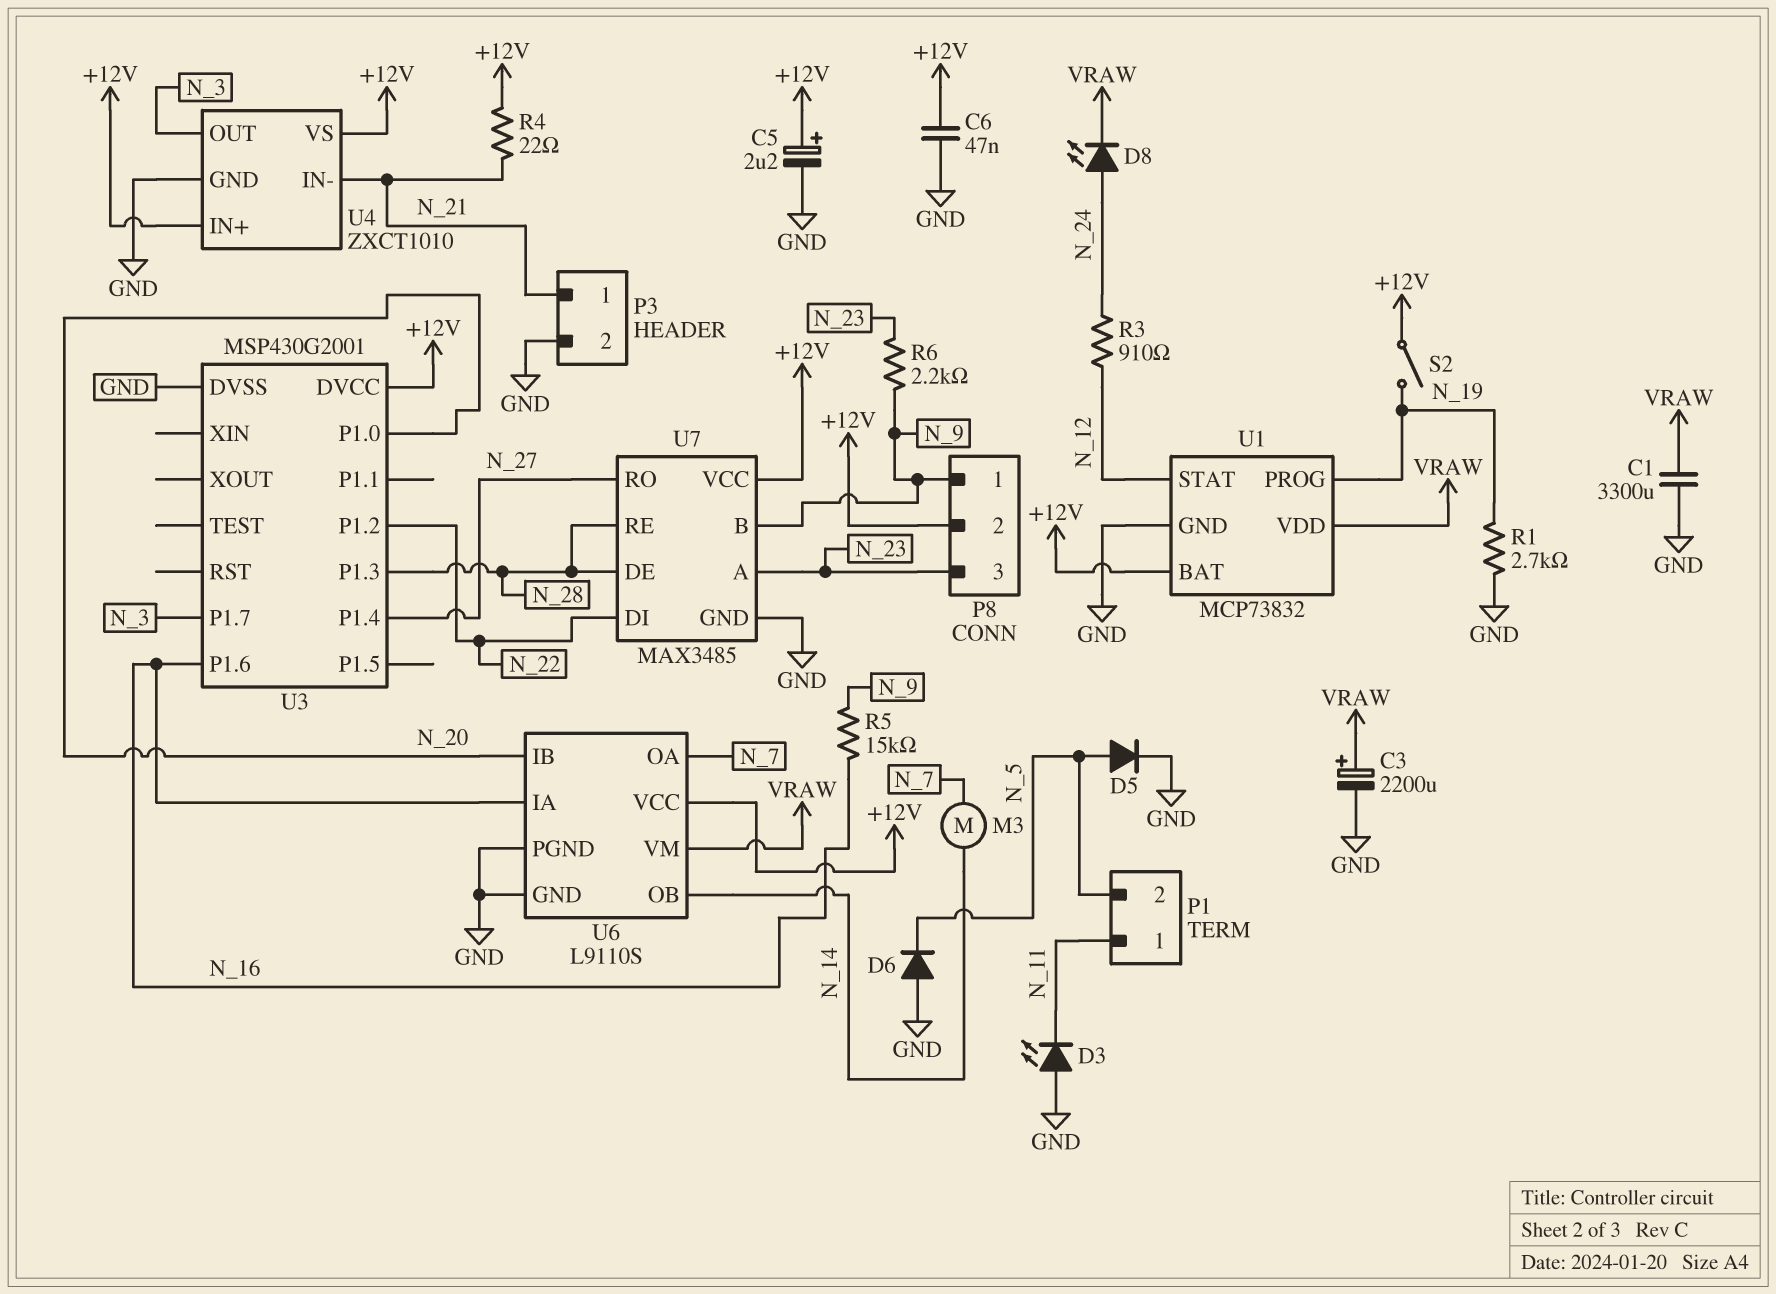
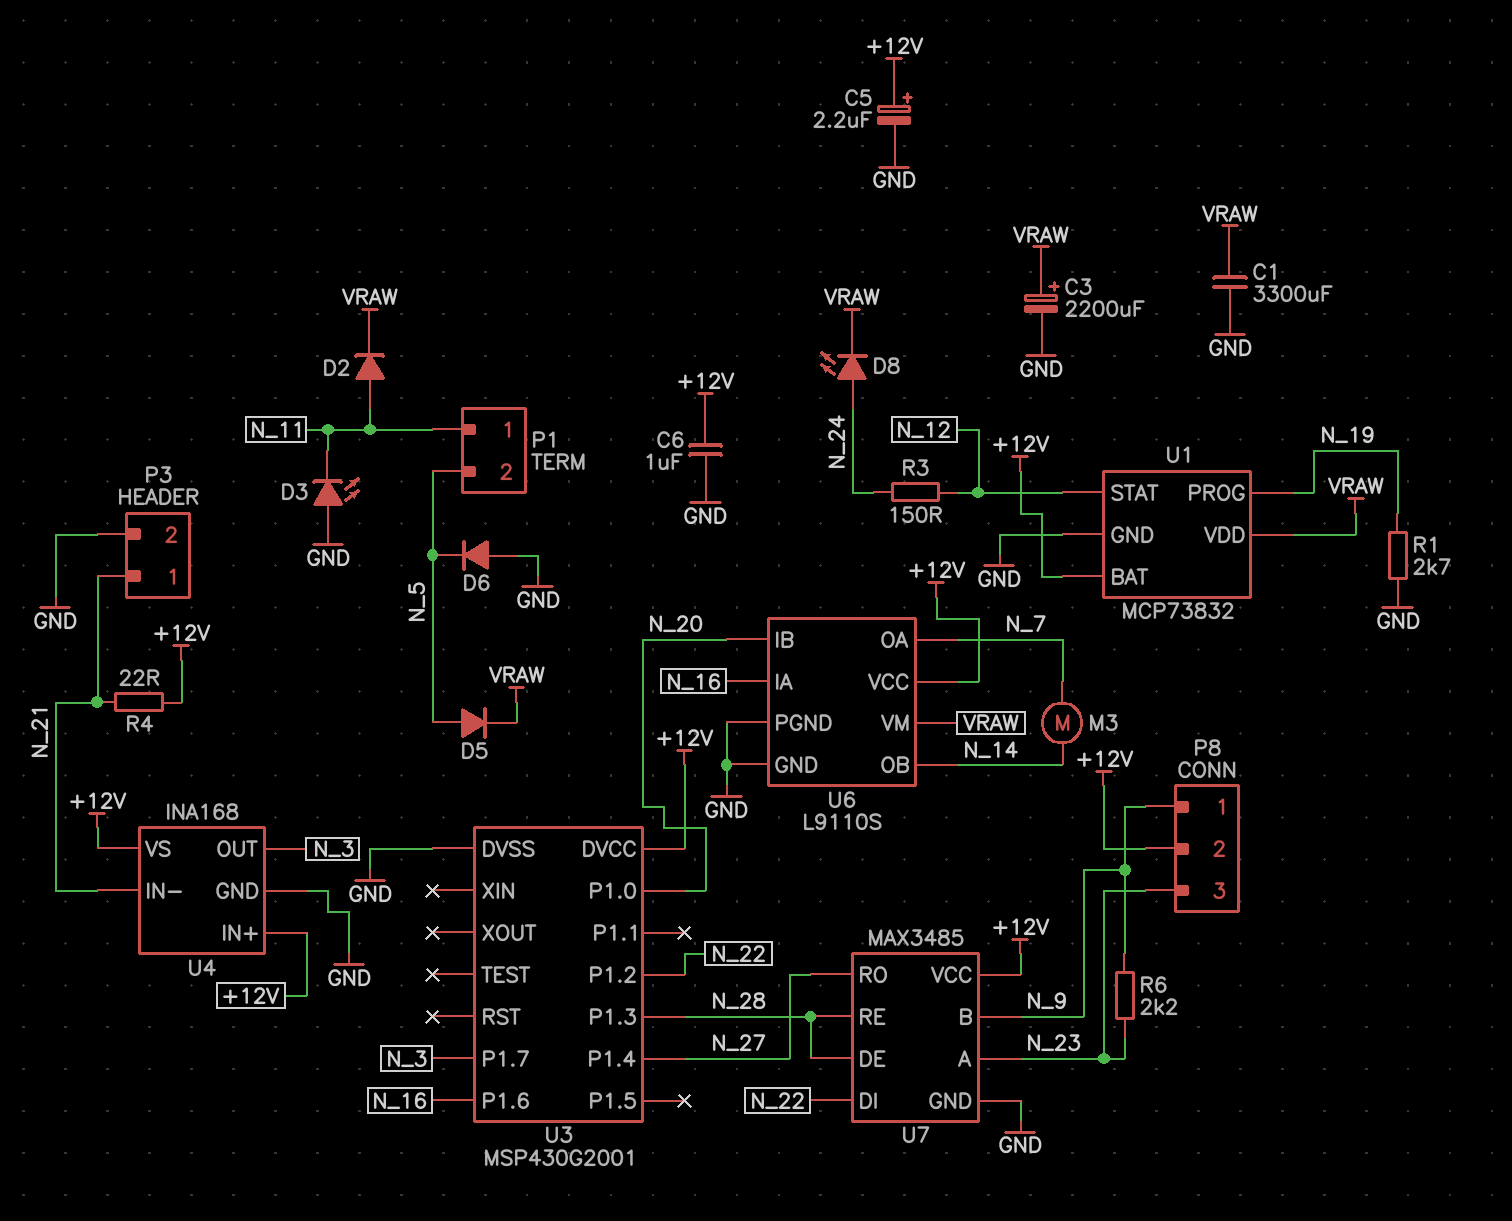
C6: 47nF (+12V, GND) -> 1uF (+12V, GND)
D2: none -> diode (A N_11, K VRAW)
D5: diode (A N_5, K GND) -> diode (A N_5, K VRAW)
R3: 910 (N_12, N_24) -> 150 (N_12, N_24)
R5: 15k (N_9, N_16) -> none
S2: switch (+12V, N_19) -> none
U4: ZXCT1010 -> INA168

